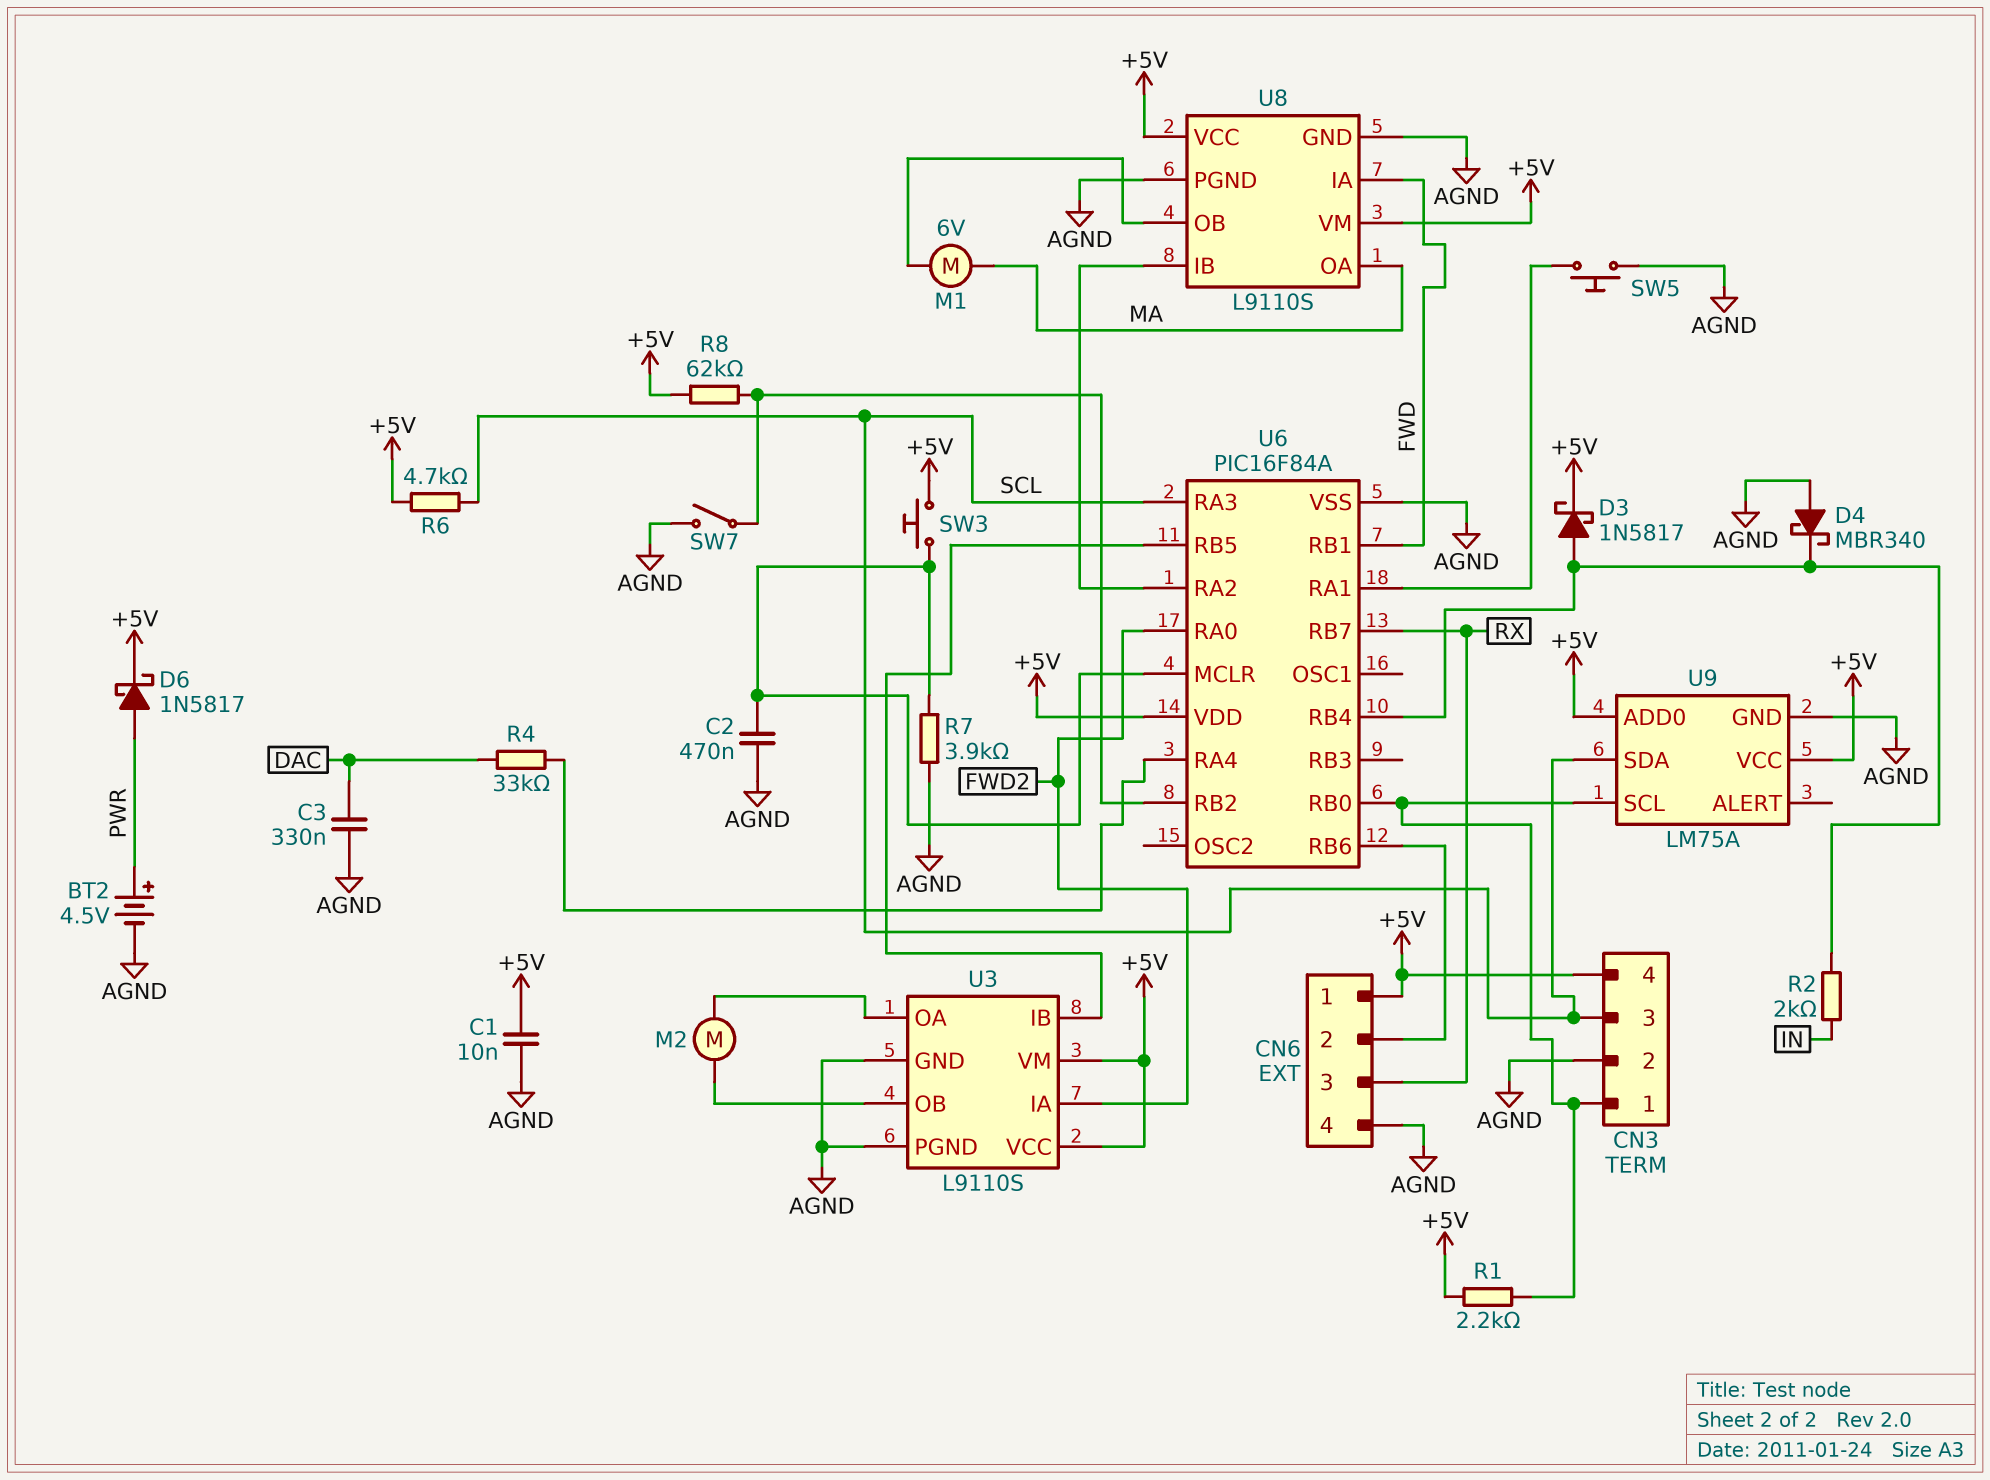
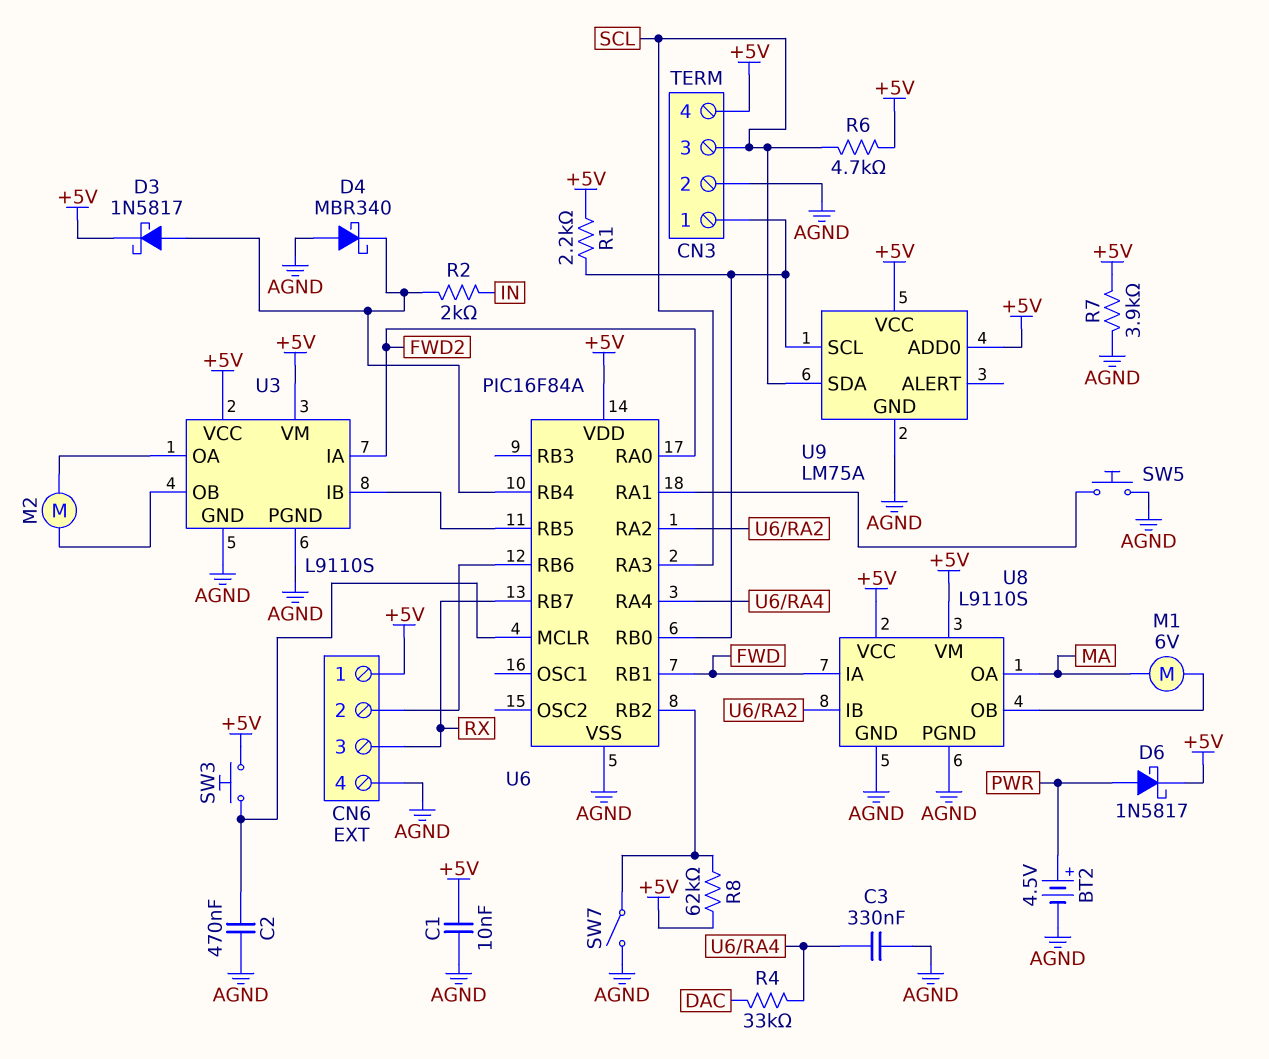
C3: 330nF (AGND, DAC) -> 330nF (AGND, U6/RA4)
R7: 3.9k (AGND, U6/MCLR) -> 3.9k (+5V, AGND)

